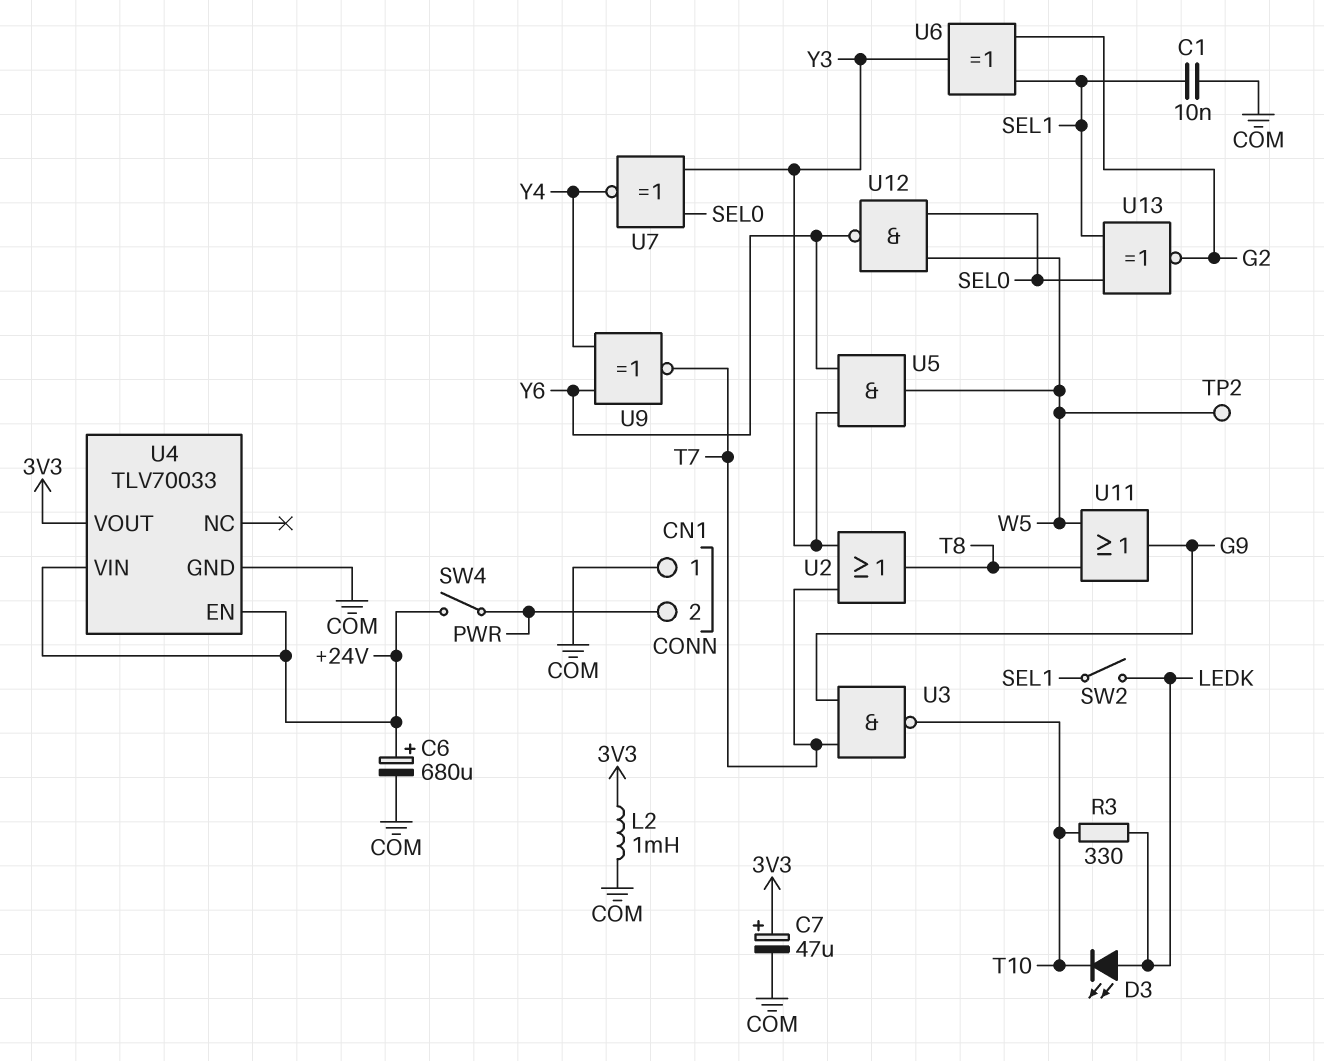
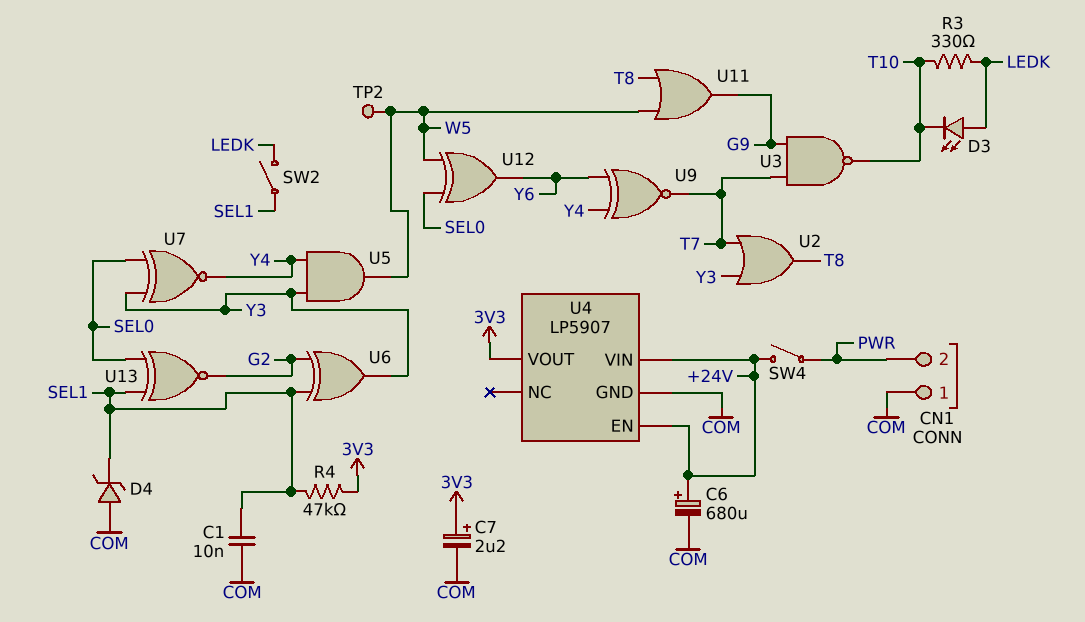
C7: 47uF (plus 3V3, minus COM) -> 2.2uF (plus 3V3, minus COM)
D4: none -> zener (A COM, K SEL1)
L2: 1mH (3V3, COM) -> none
R4: none -> 47k (3V3, SEL1)
U4: TLV70033 -> LP5907
U5: AND (in Y3, in Y6, out W5) -> AND (in Y3, in Y4, out W5)
U12: NAND (in SEL0, in W5, out Y6) -> XOR (in SEL0, in W5, out Y6)

